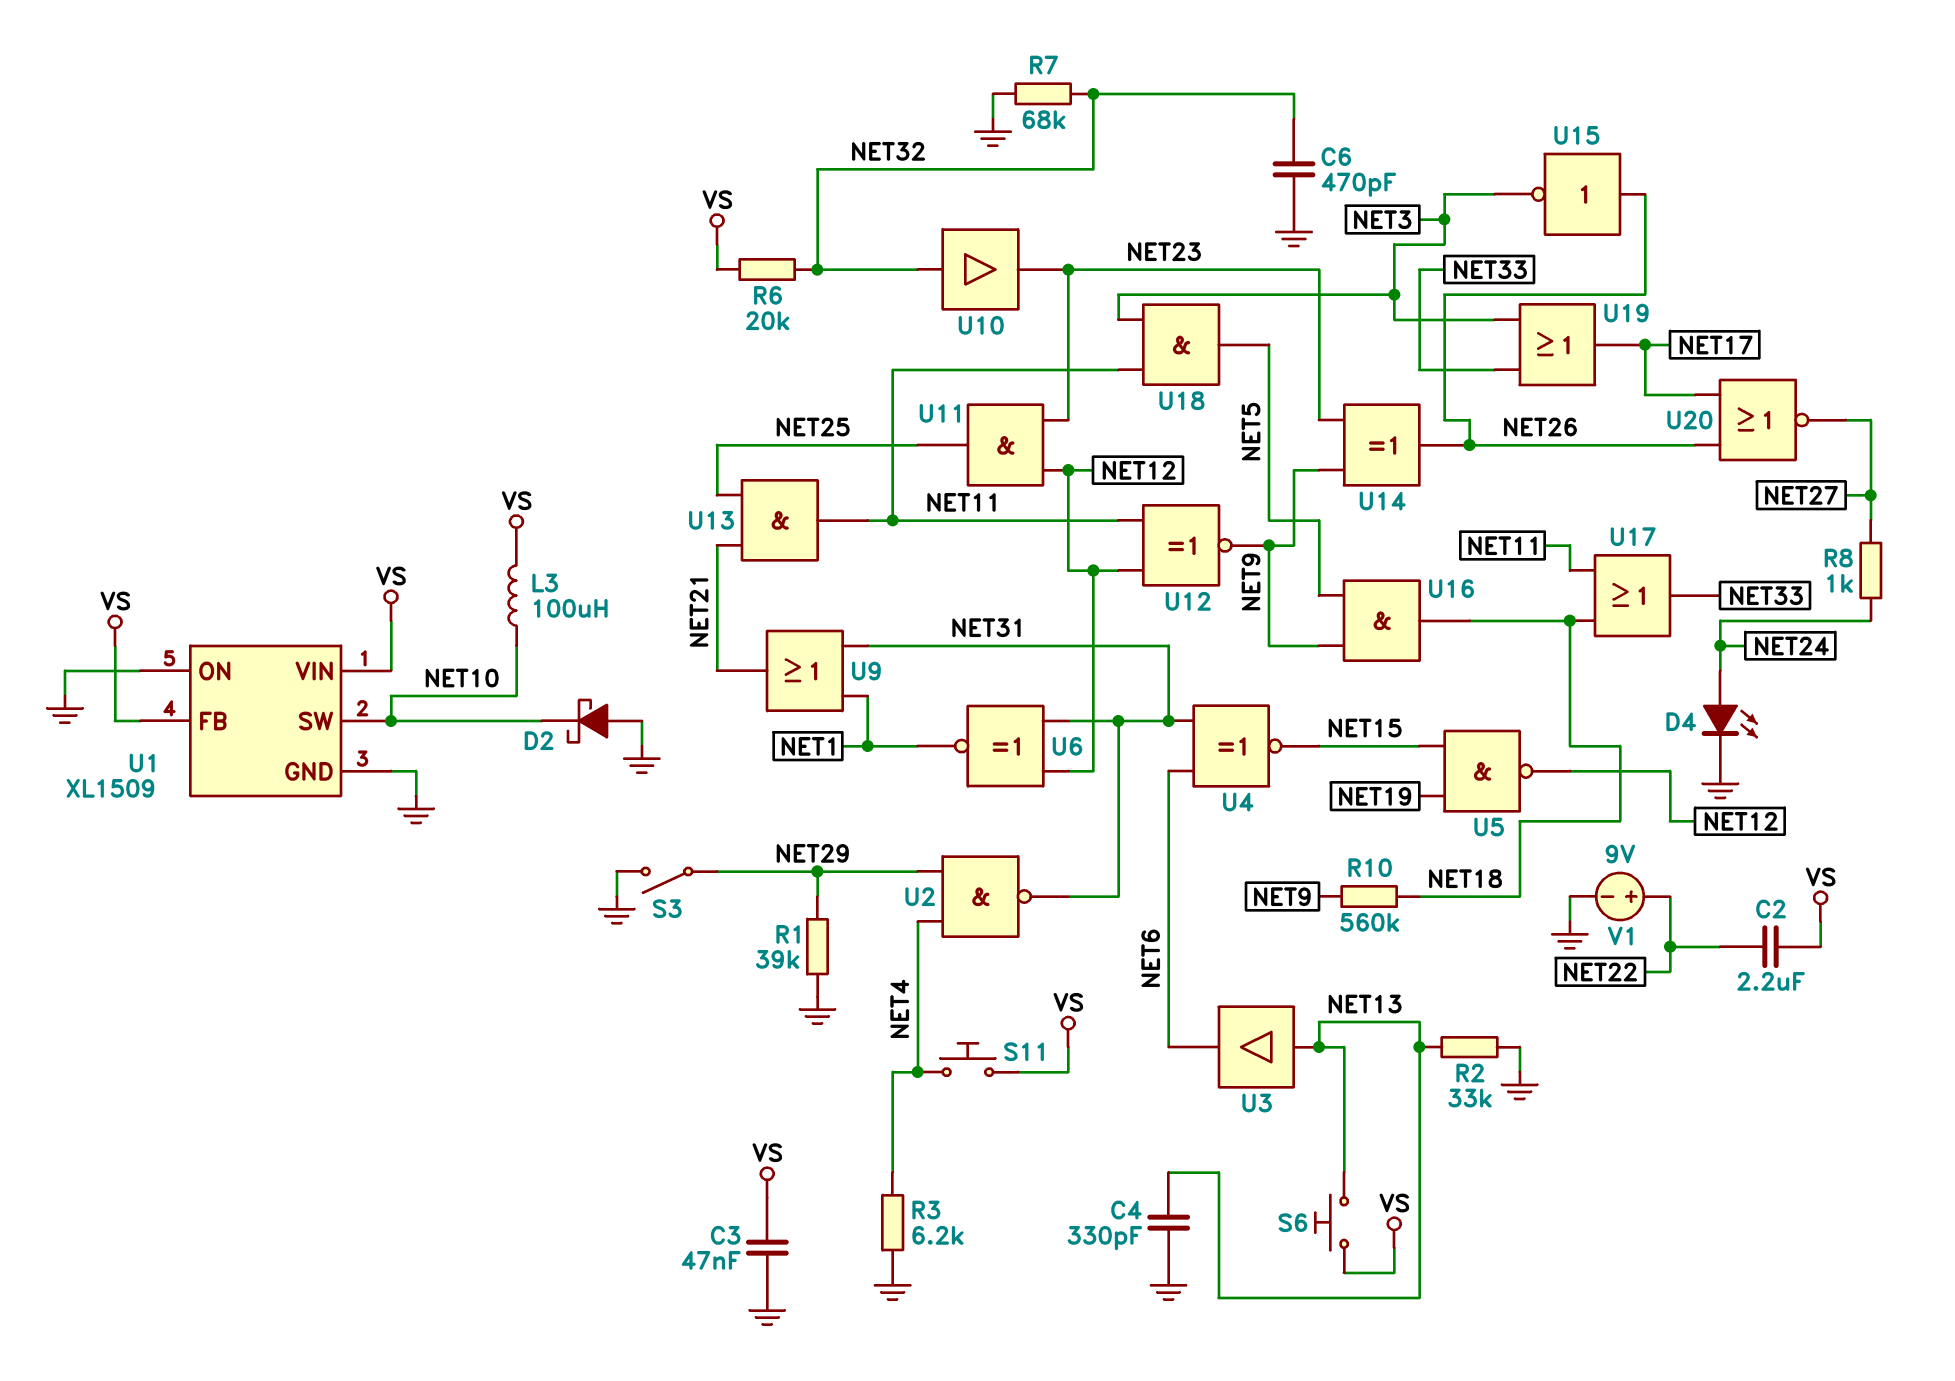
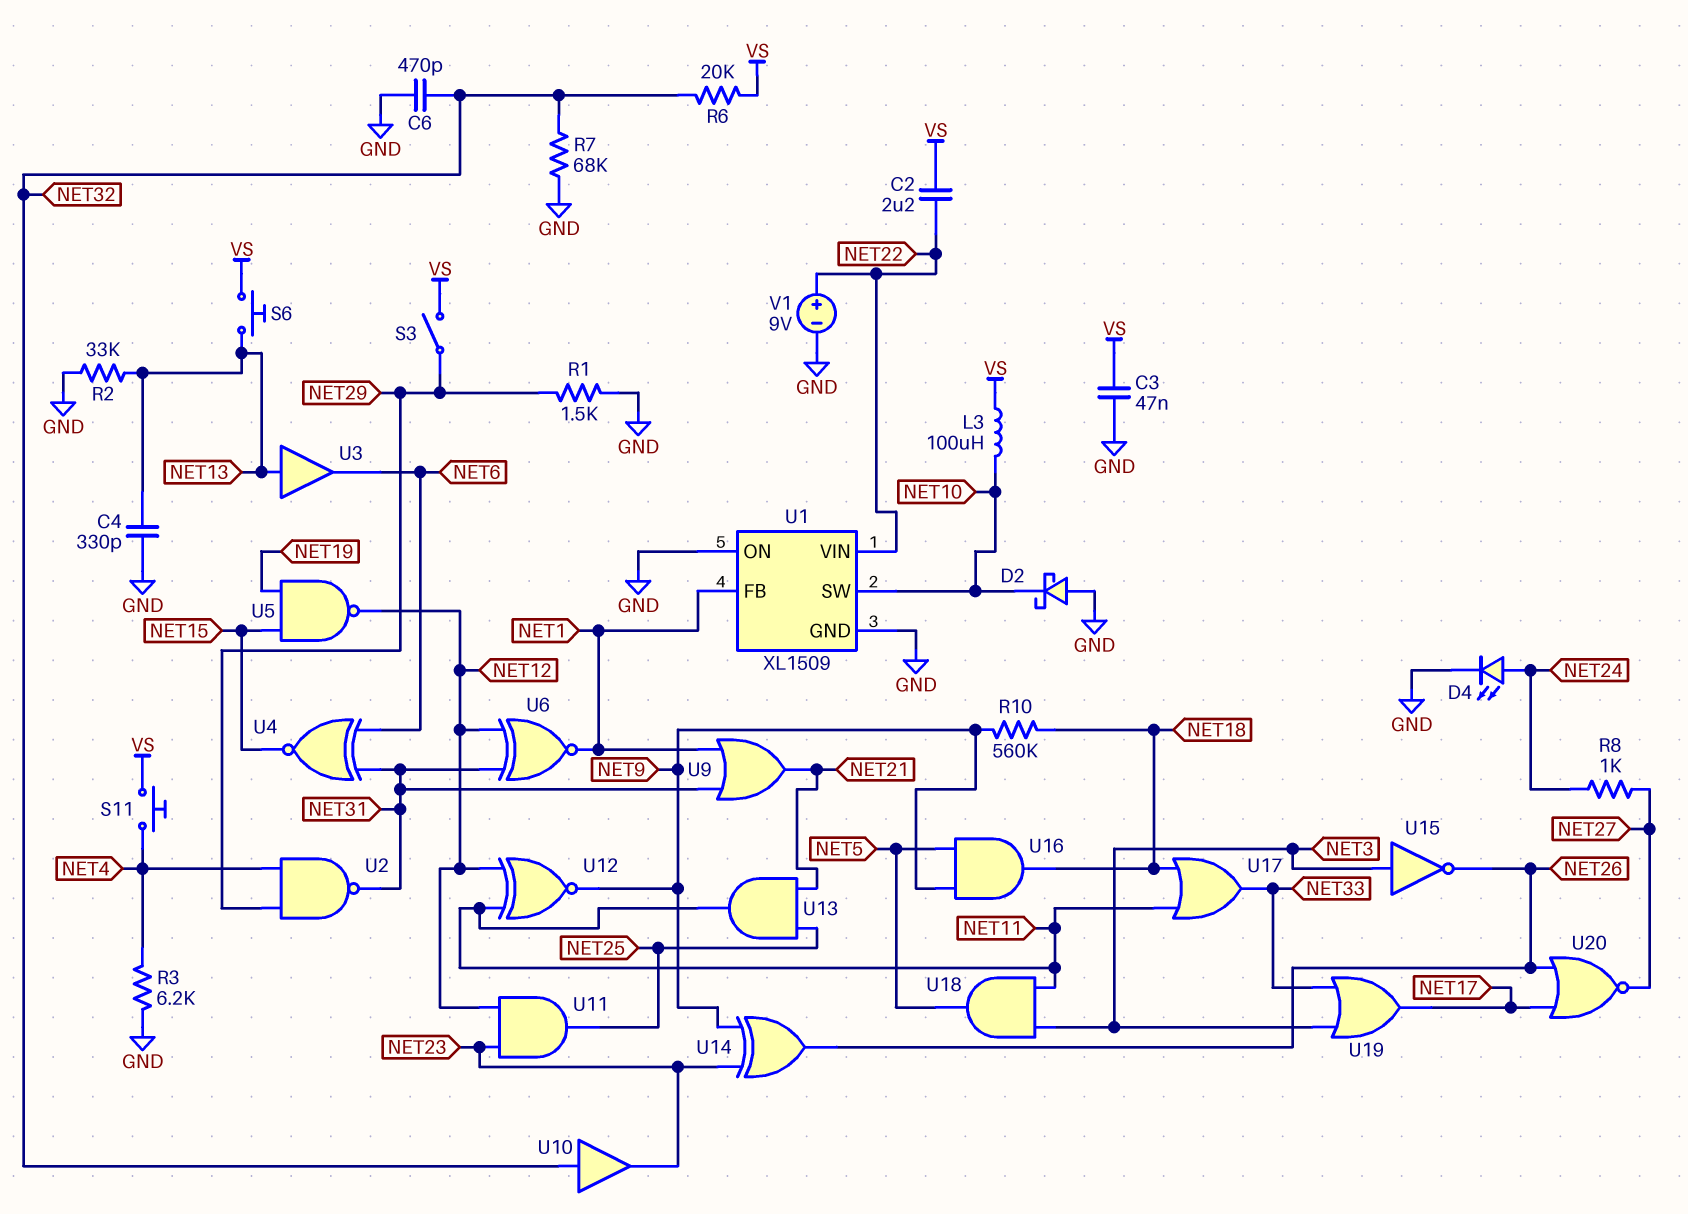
R1: 39k (GND, NET29) -> 1.5k (GND, NET29)
S3: switch (GND, NET29) -> switch (NET29, VS)
U1 pin FB: VS -> NET1
U1 pin VIN: VS -> NET22
U15: NOT (in NET26, out NET3) -> NOT (in NET3, out NET26)

